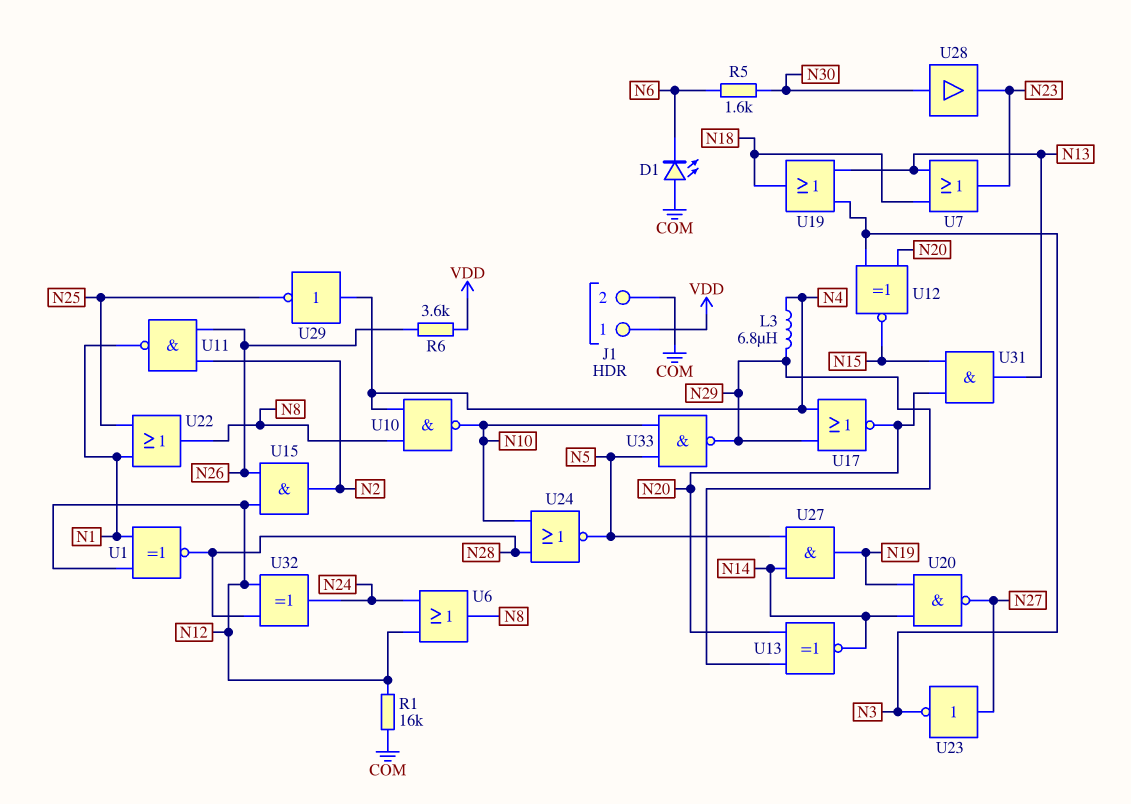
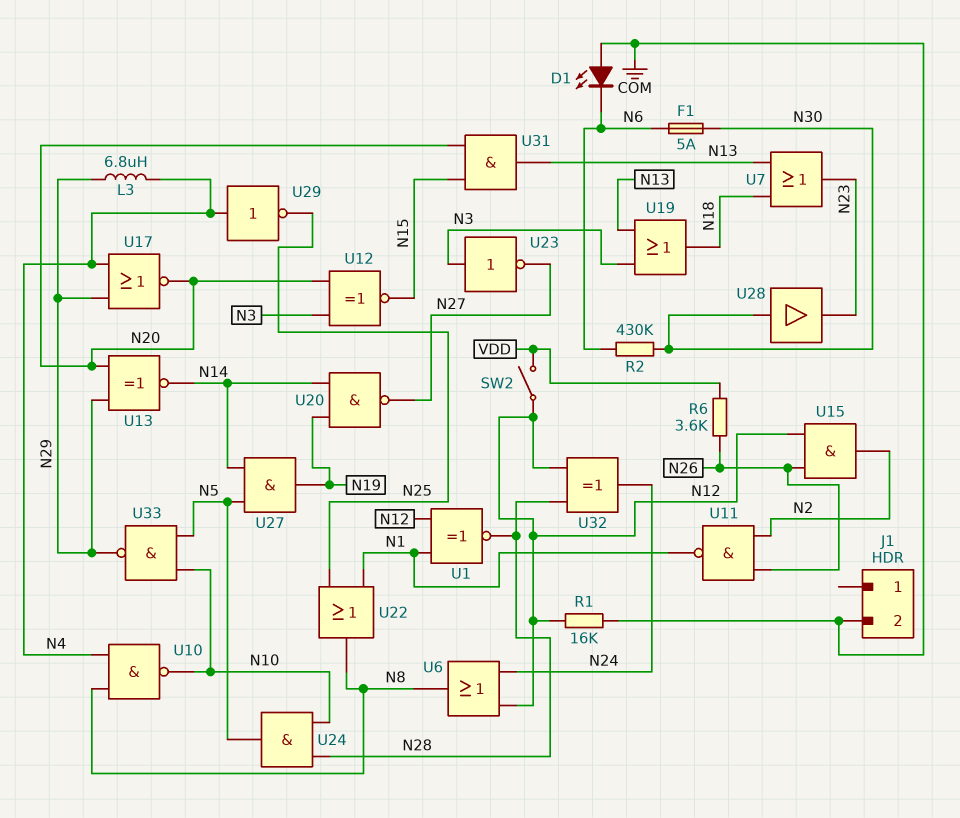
F1: none -> 5A (N6, N30)
J1 pin 1: VDD -> none
R2: none -> 430k (N6, N30)
R5: 1.6k (N6, N30) -> none
SW2: none -> switch (N12, VDD)
U23: NOT (in N27, out N3) -> NOT (in N3, out N27)
U24: NOR (in N10, in N28, out N5) -> AND (in N10, in N28, out N5)

